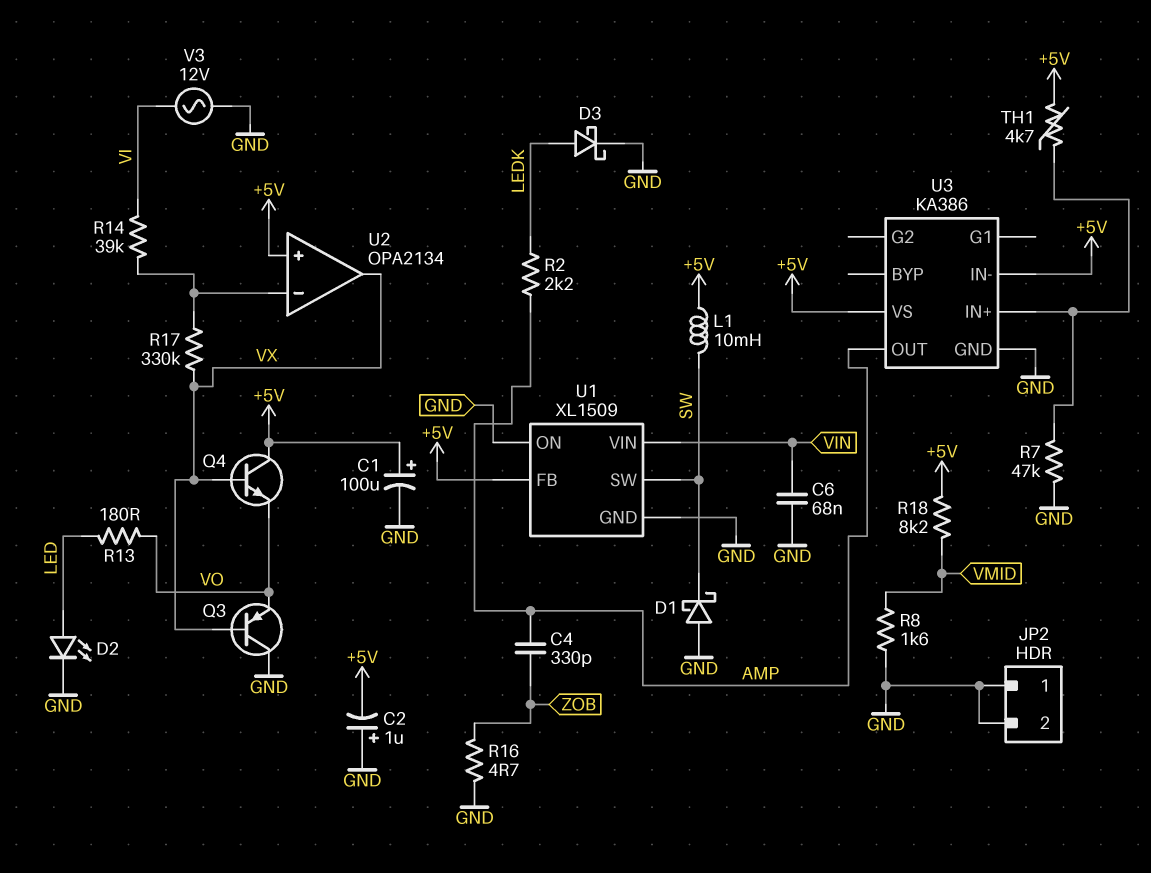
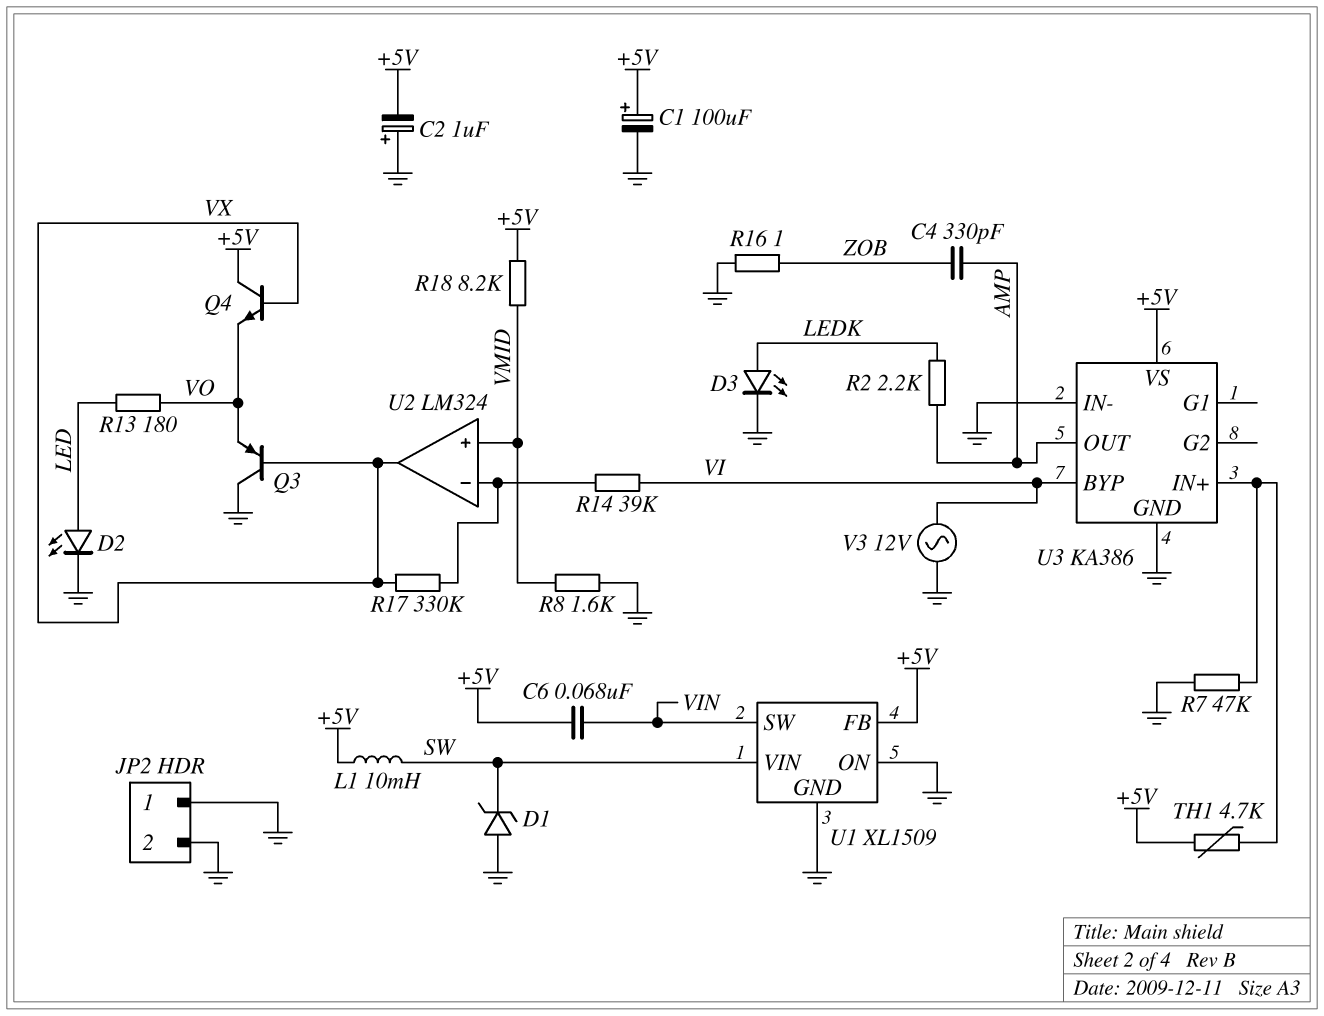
C6: 68nF (GND, VIN) -> 68nF (+5V, VIN)
D1: schottky (A GND, K SW) -> zener (A GND, K SW)
D3: schottky (A LEDK, K GND) -> LED (A LEDK, K GND)
R16: 4.7 (GND, ZOB) -> 1 (GND, ZOB)
U1 pin SW: SW -> VIN
U1 pin VIN: VIN -> SW
U2: OPA2134 -> LM324
U2 pin in+: +5V -> VMID
U3 pin BYP: none -> VI
U3 pin IN-: +5V -> GND

